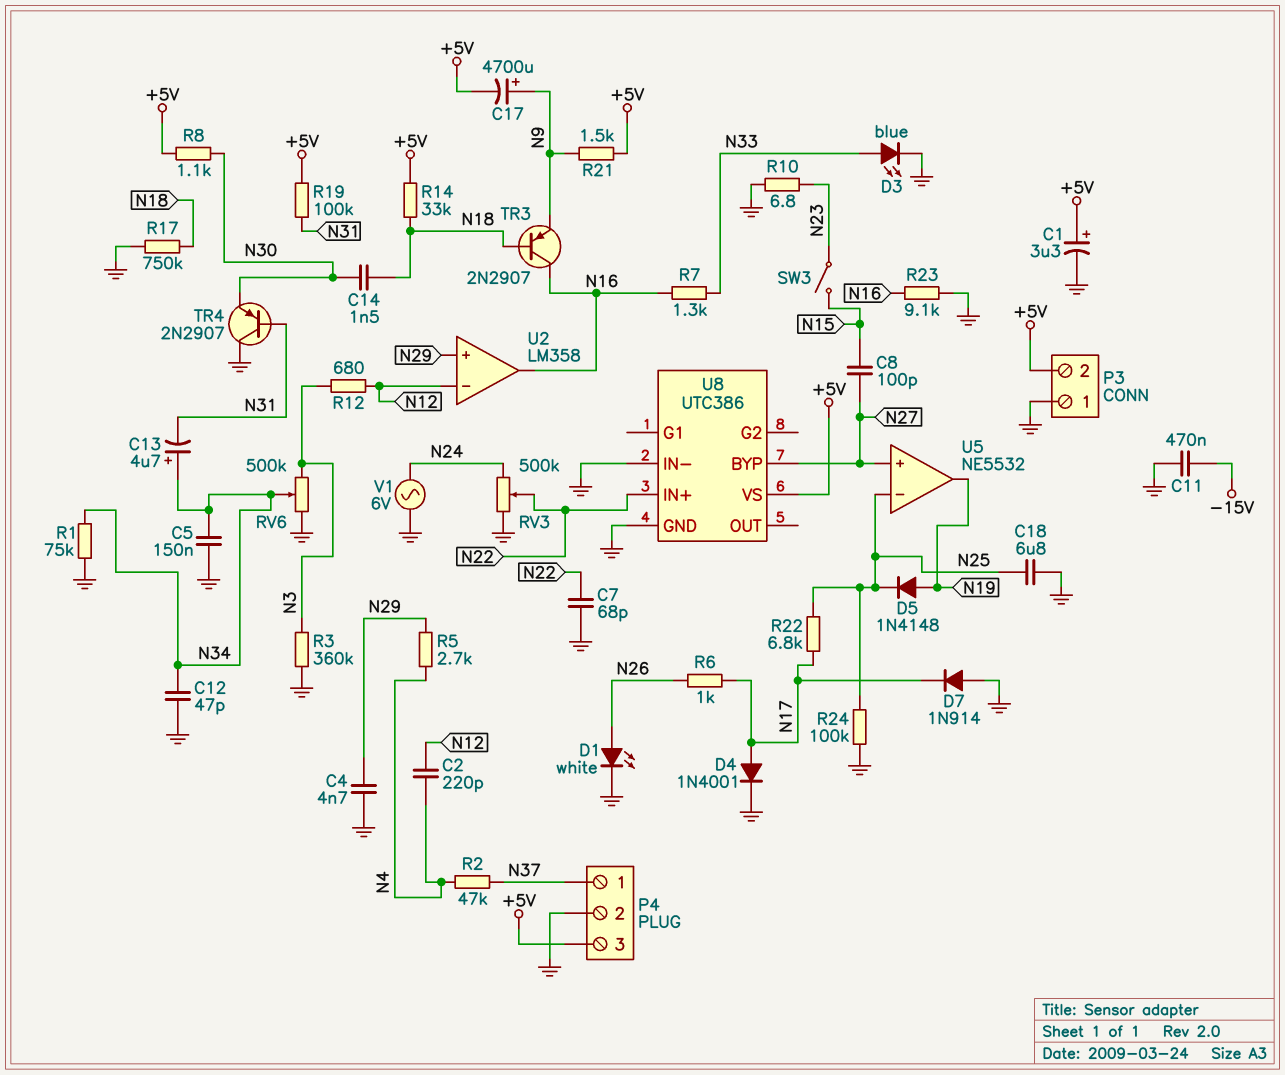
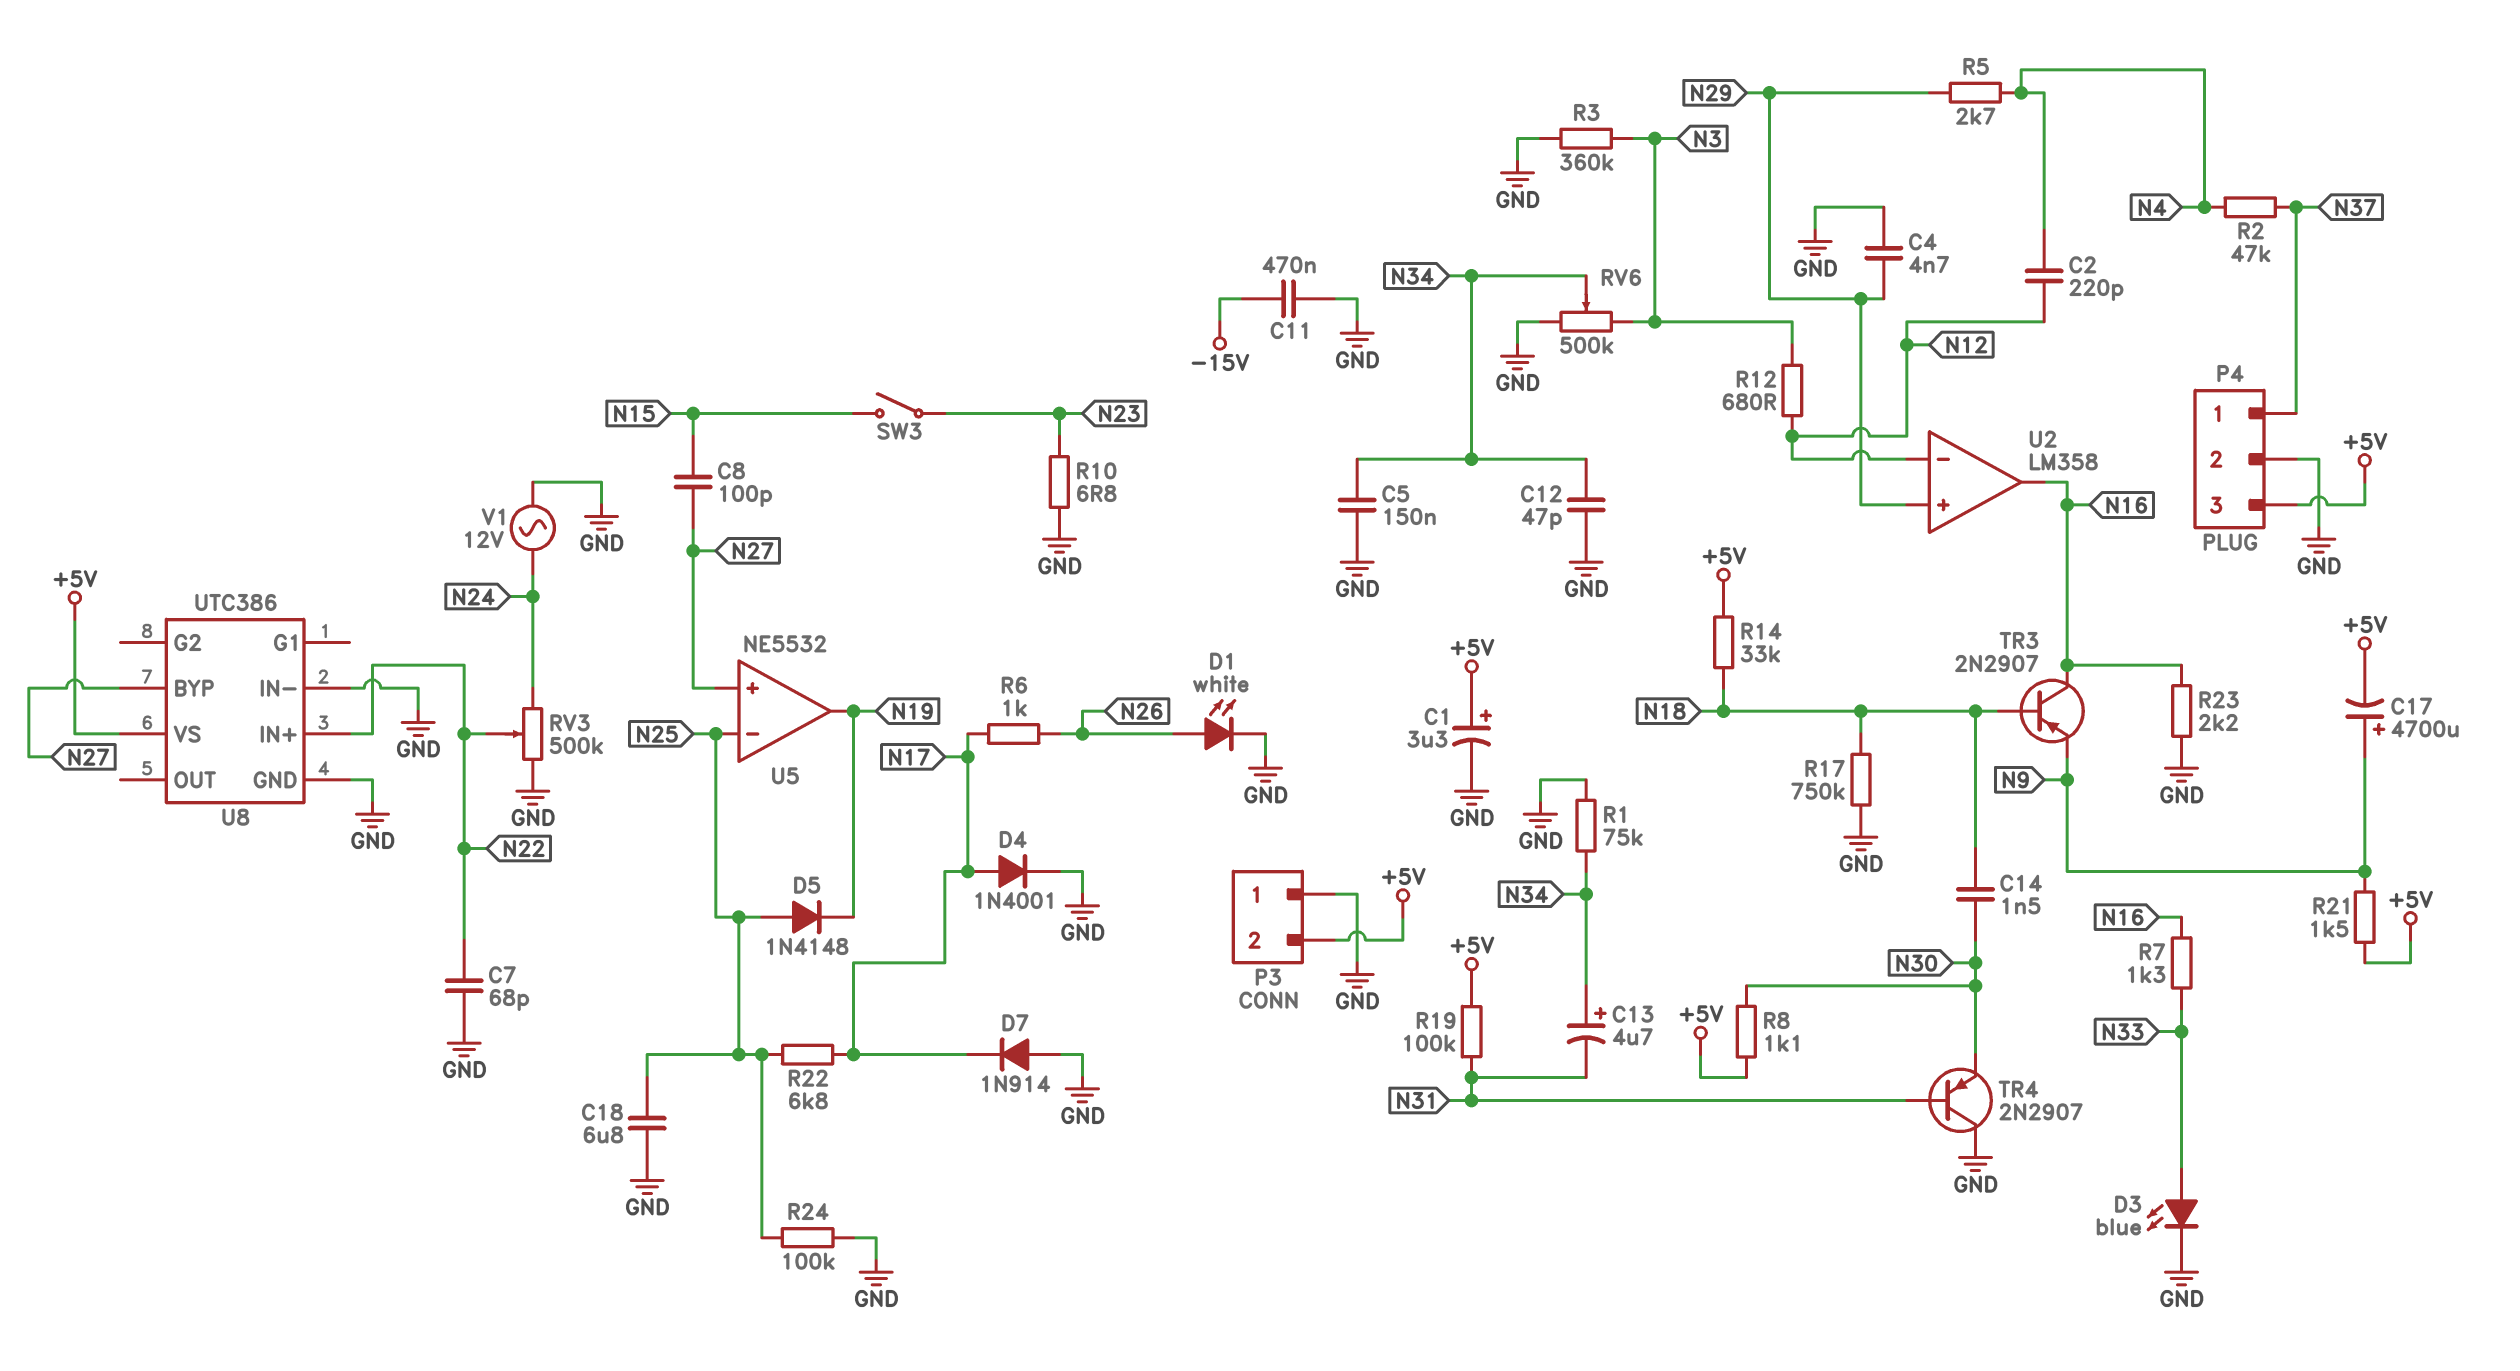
D5: diode 1N4148 (A N19, K N25) -> diode 1N4148 (A N25, K N19)
R23: 9.1k (GND, N16) -> 2.2k (GND, N16)
V1: AC 6V (GND, N24) -> AC 12V (GND, N24)

